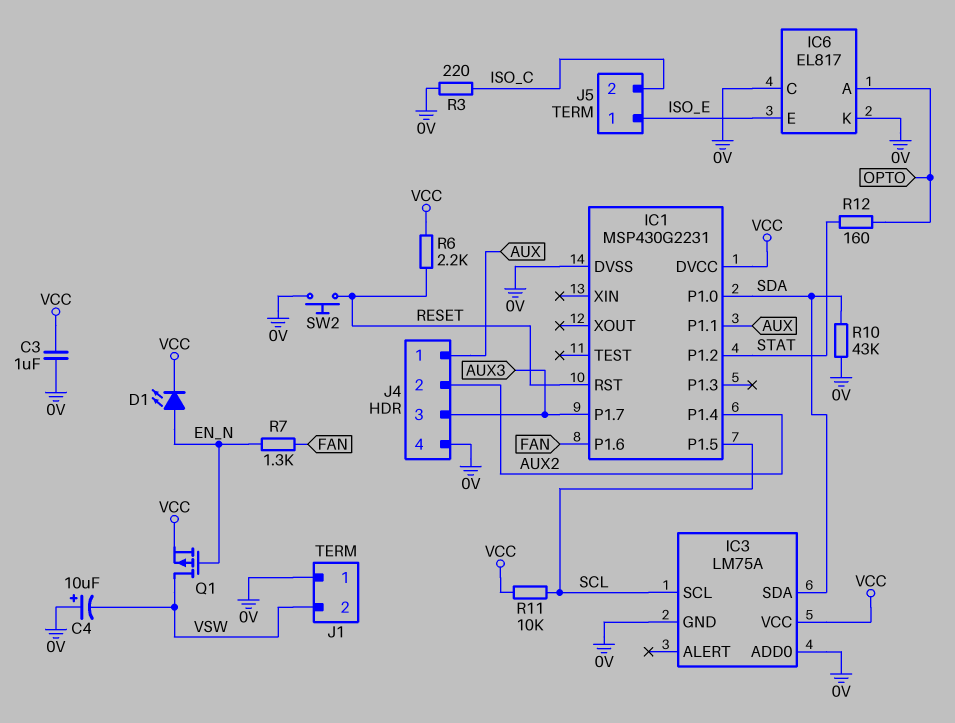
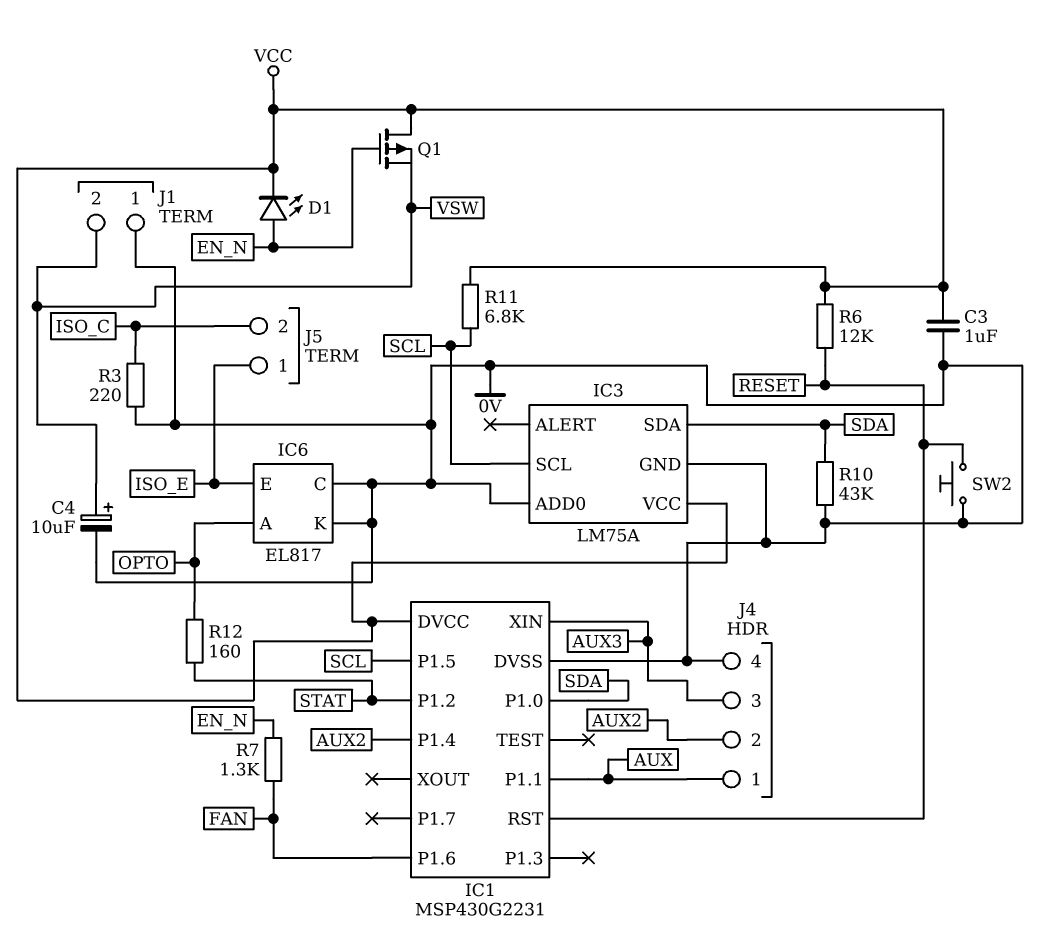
C4: 10uF (plus 0V, minus VSW) -> 10uF (plus VSW, minus 0V)
IC1 pin P1.7: AUX3 -> none
IC1 pin XIN: none -> AUX3
Q1: PMOS (G EN_N, D VSW, S VCC) -> PMOS (G EN_N, D VCC, S VSW)
R6: 2.2k (RESET, VCC) -> 12k (RESET, VCC)
R11: 10k (SCL, VCC) -> 6.8k (SCL, VCC)

